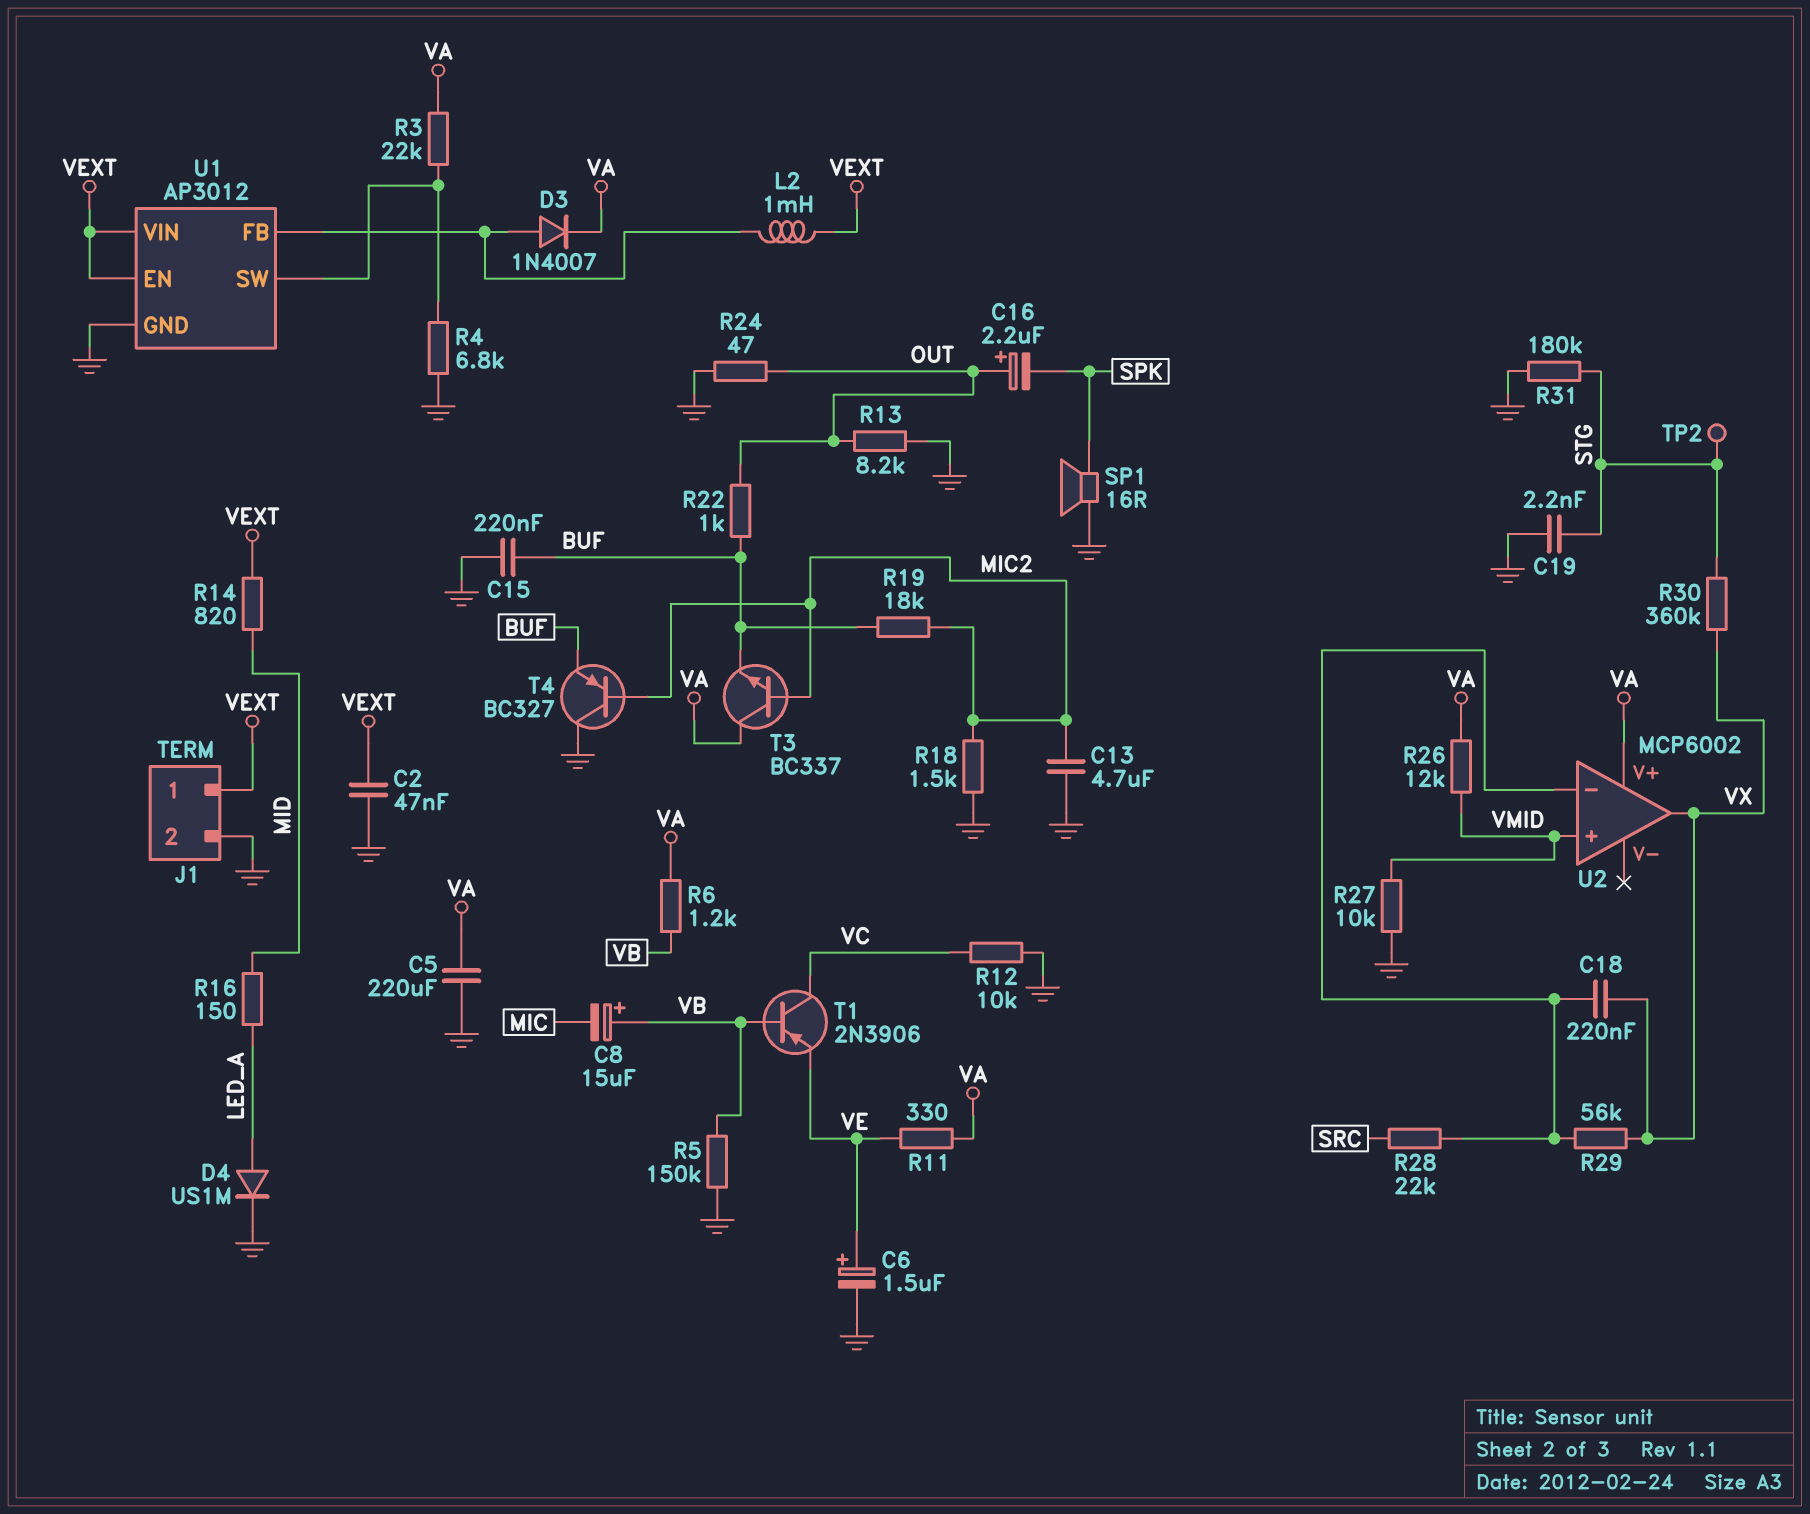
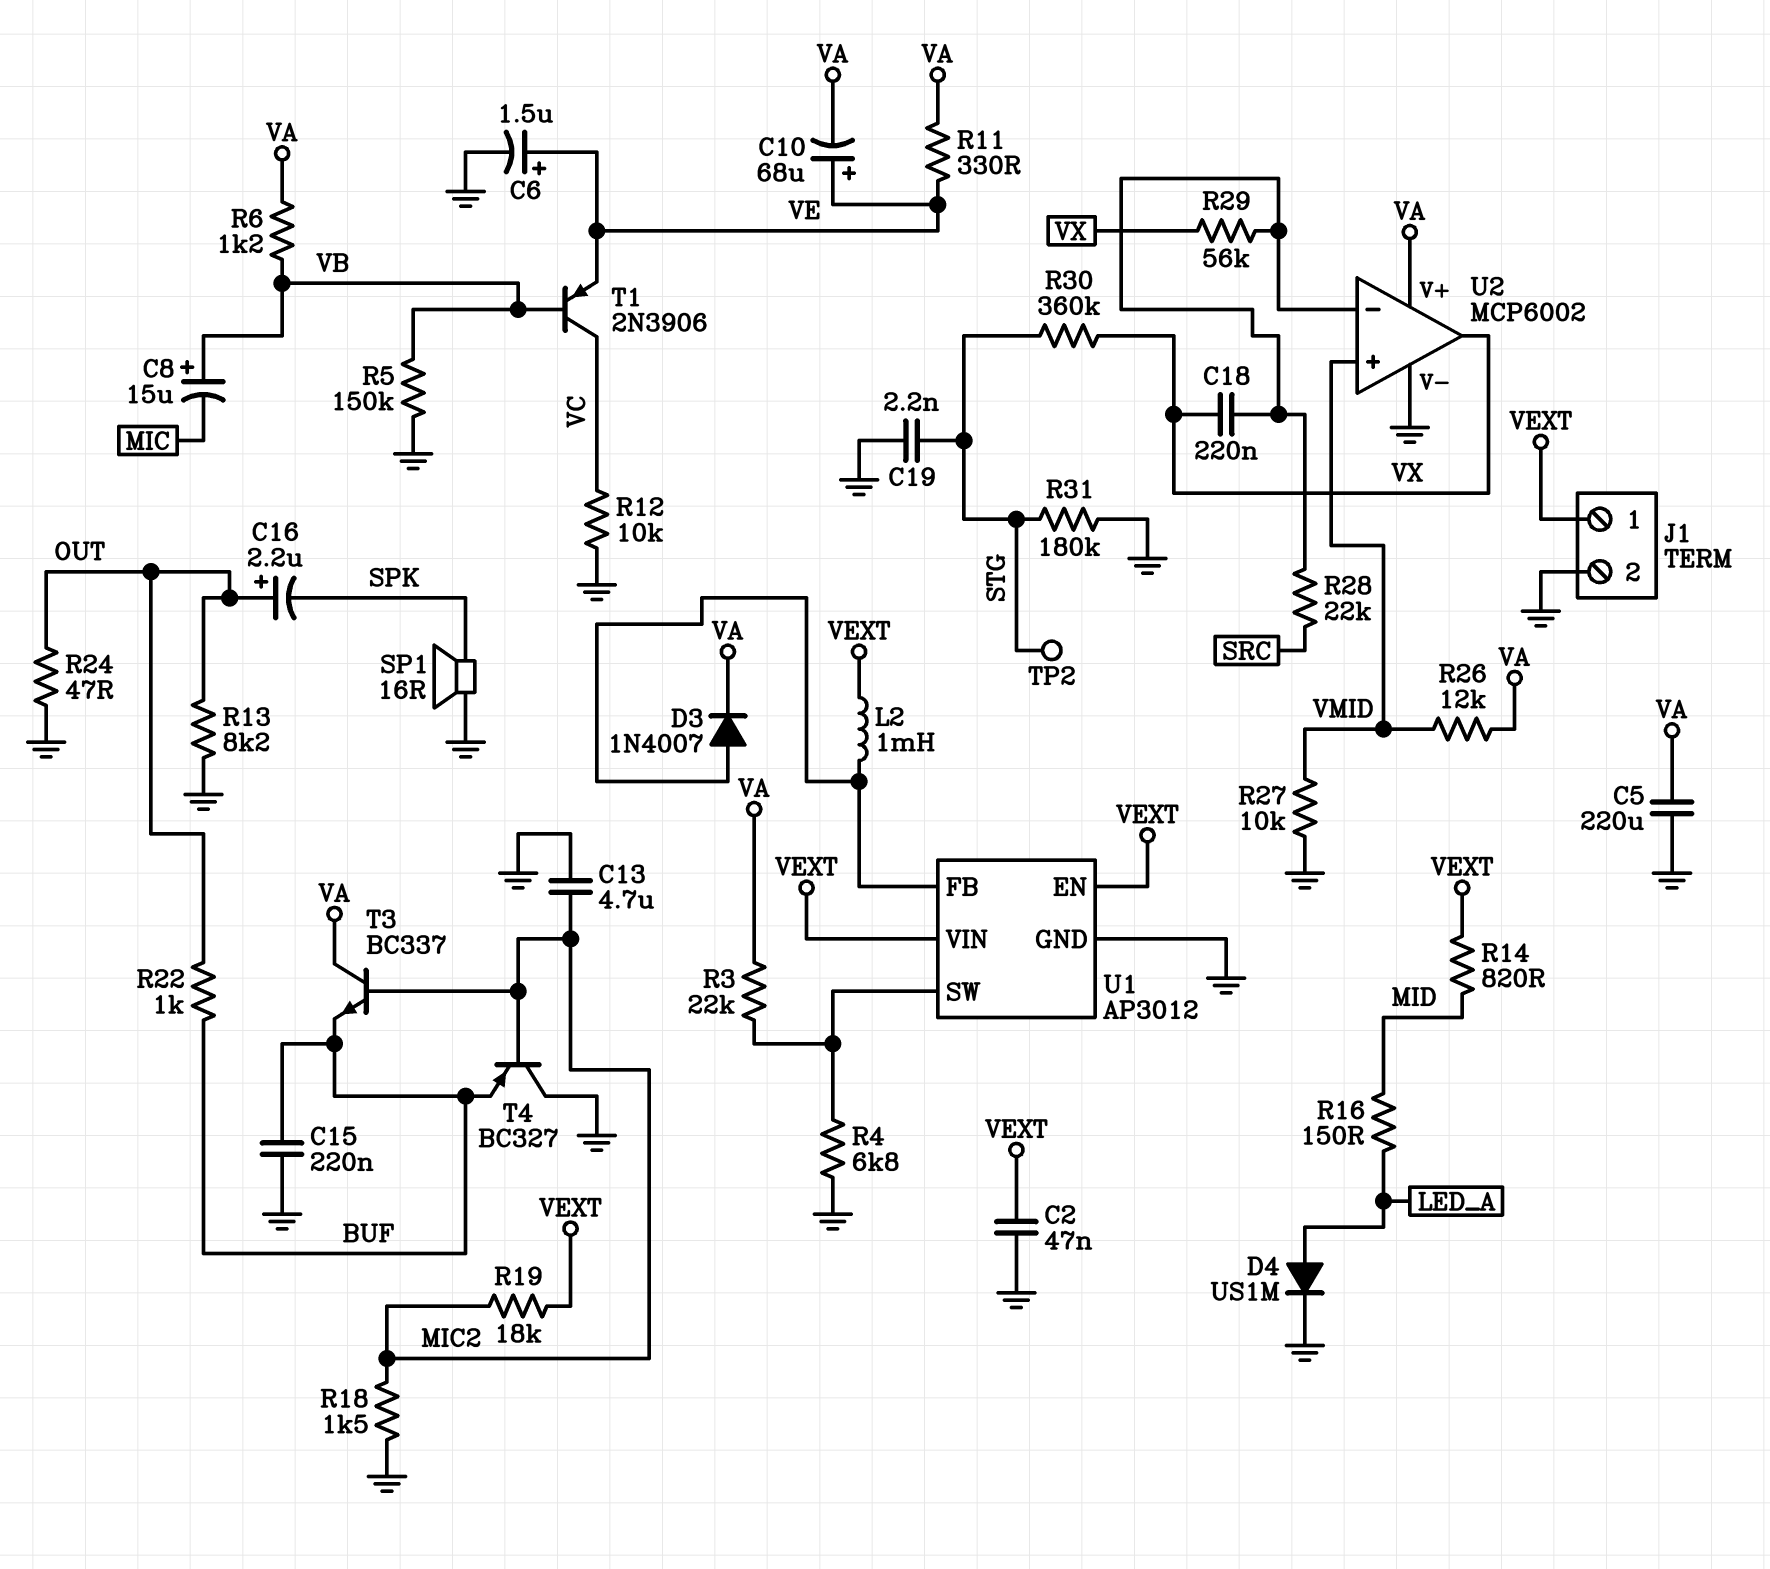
C10: none -> 68uF (plus VE, minus VA)
R19: 18k (BUF, MIC2) -> 18k (MIC2, VEXT)
U2 pin V-: none -> GND

